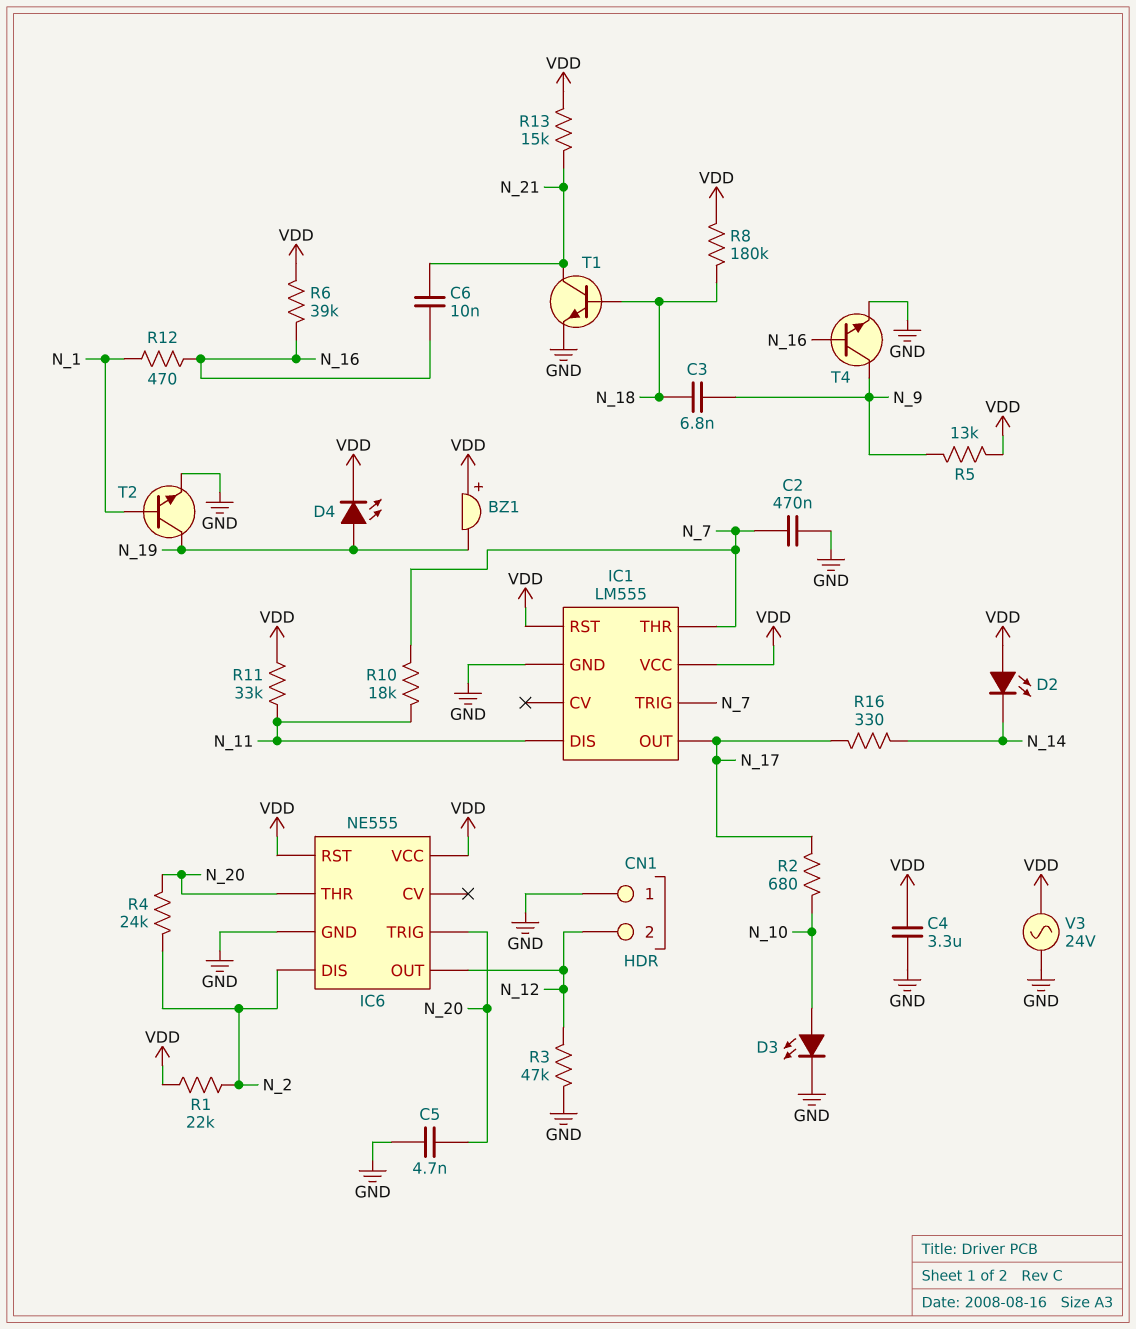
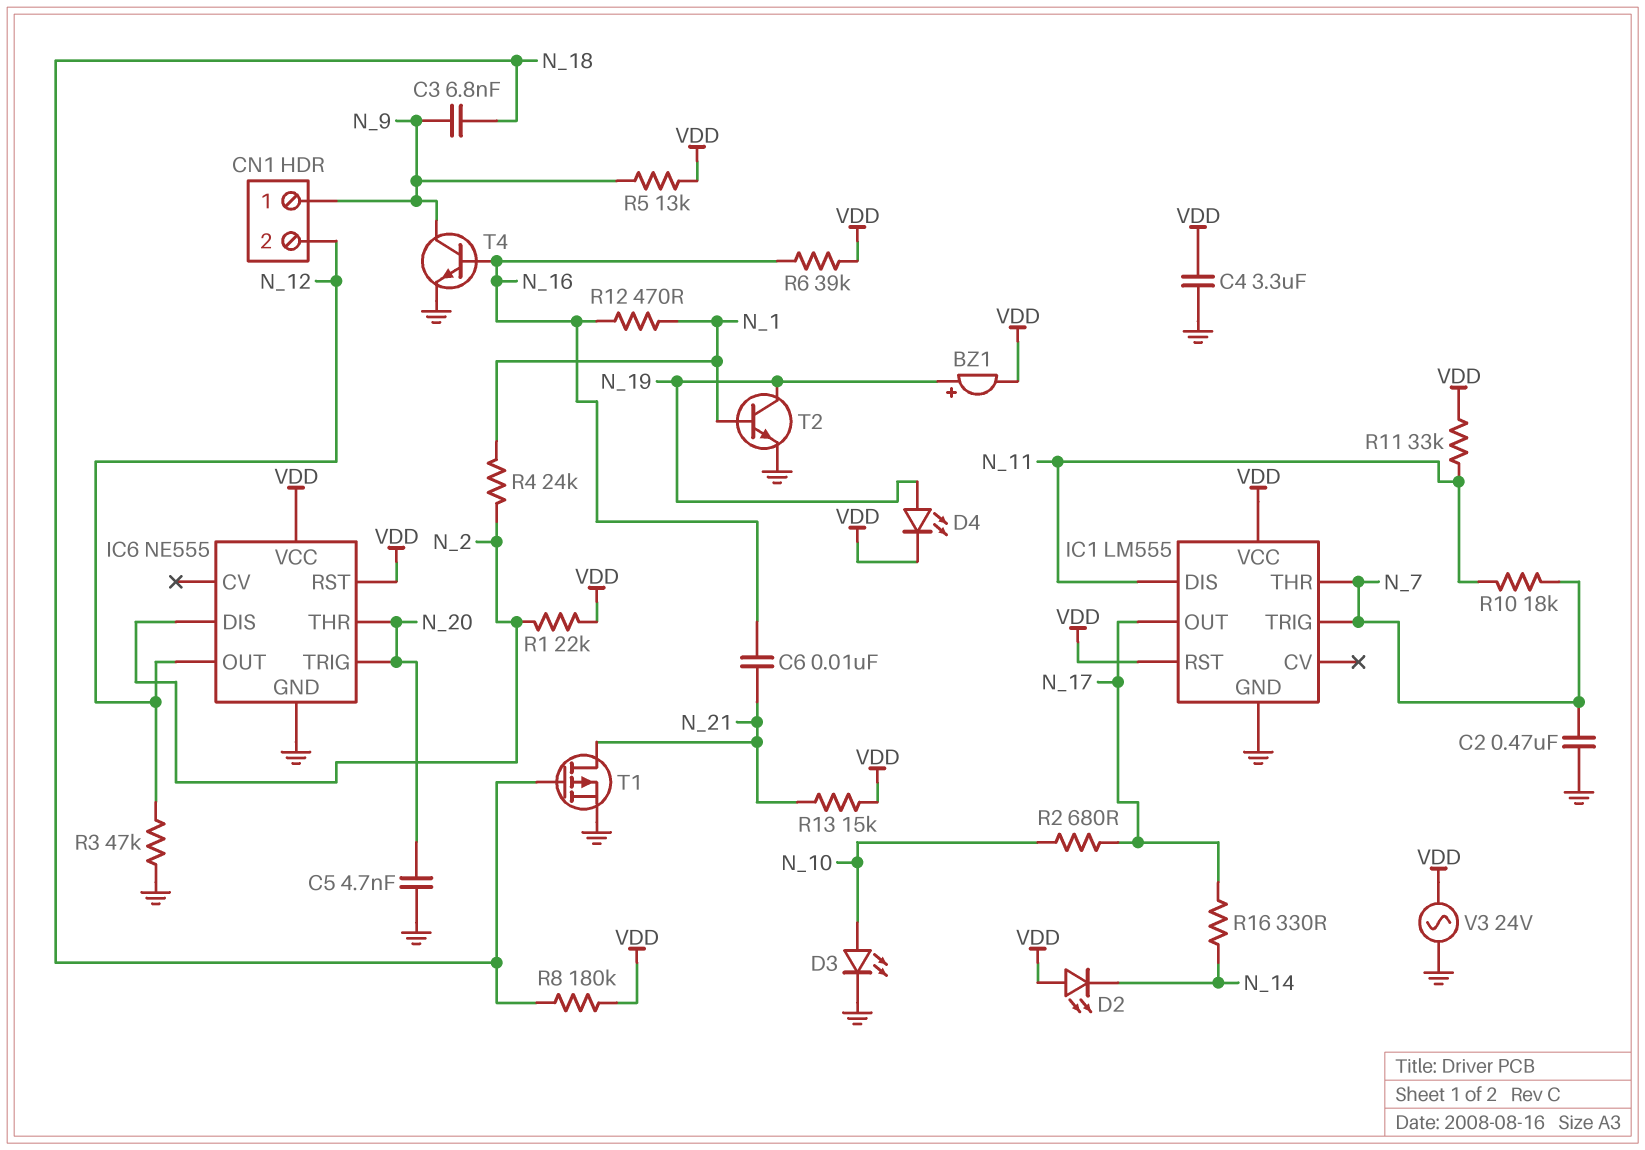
BZ1: buzzer (plus VDD, minus N_19) -> buzzer (plus N_19, minus VDD)
CN1 pin 1: GND -> N_9
R4: 24k (N_2, N_20) -> 24k (N_1, N_2)
T1: NPN (B N_18, C N_21, E GND) -> PMOS (G N_18, D N_21, S GND)

